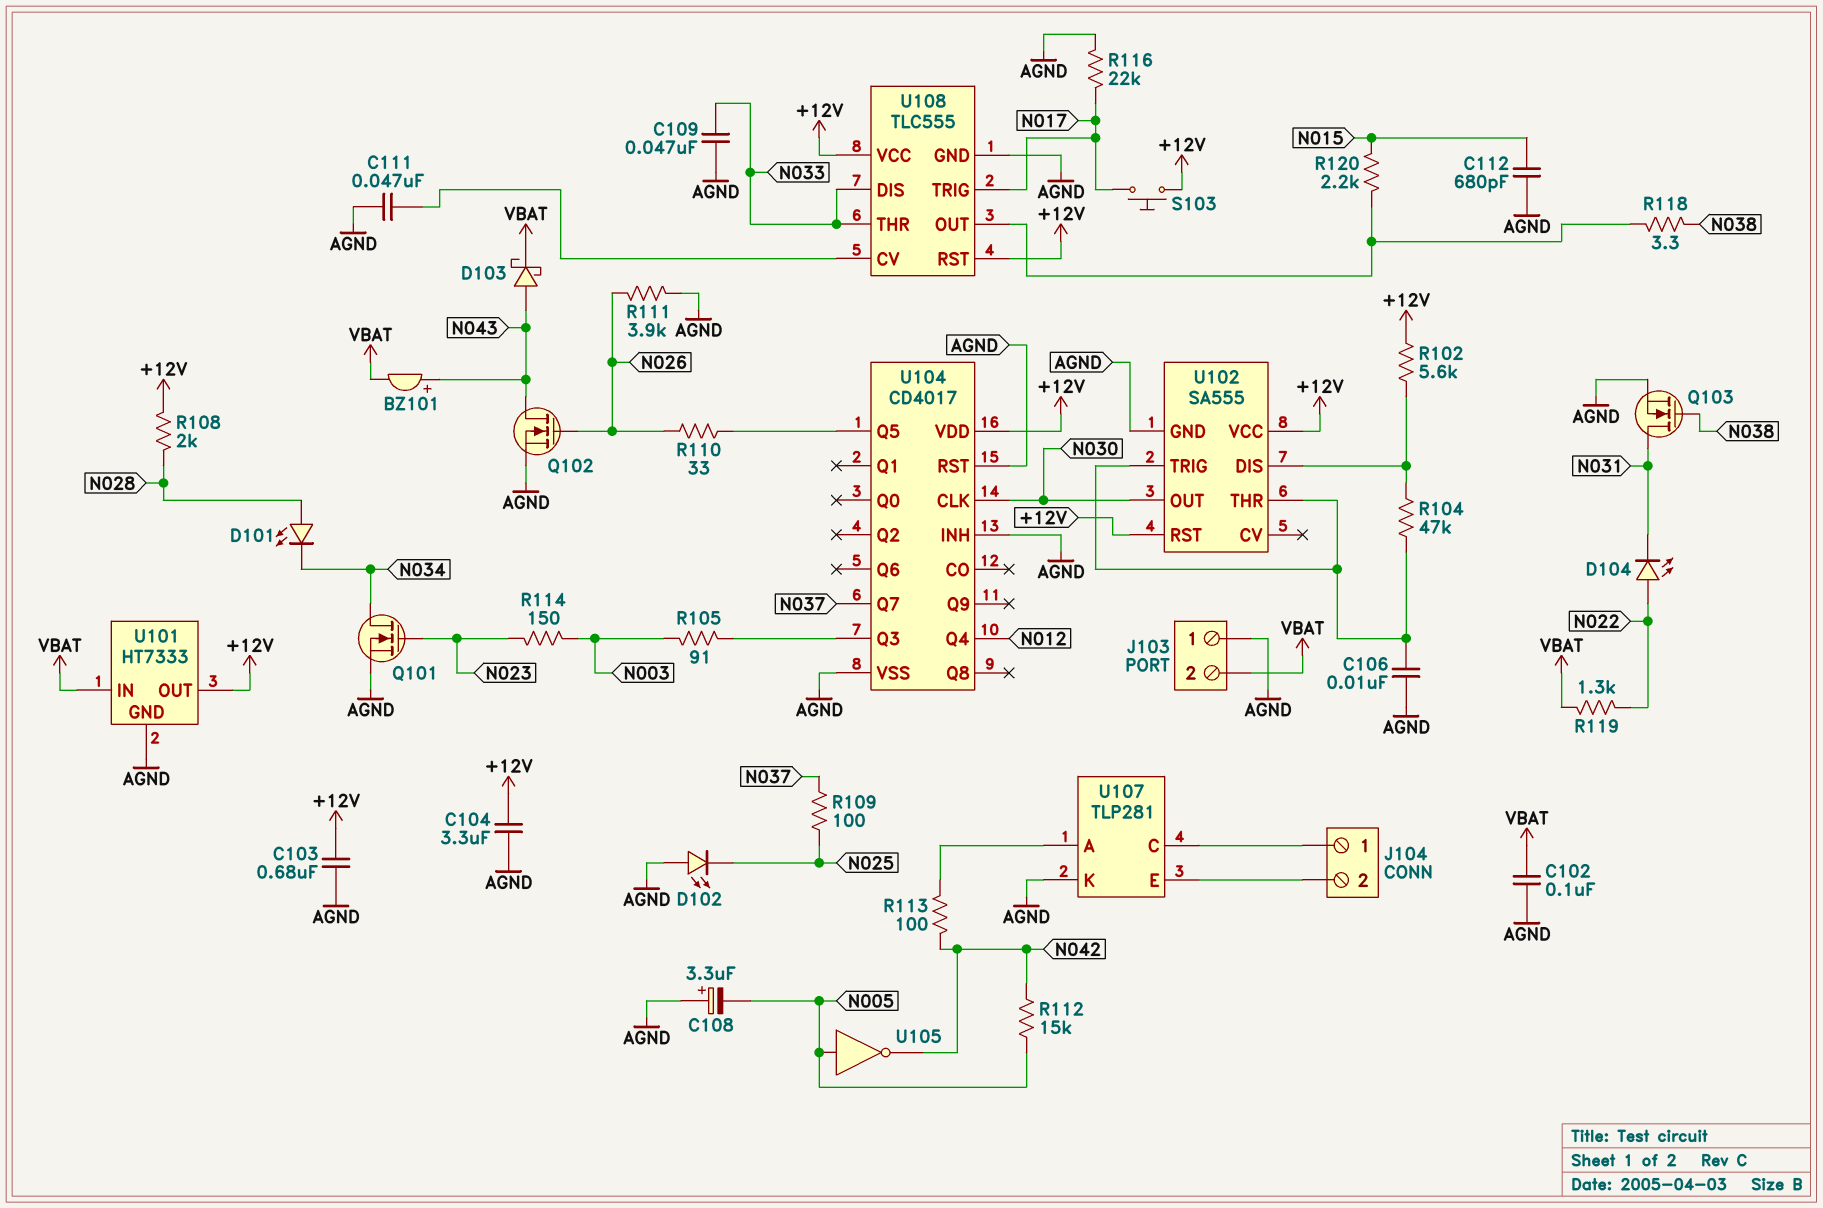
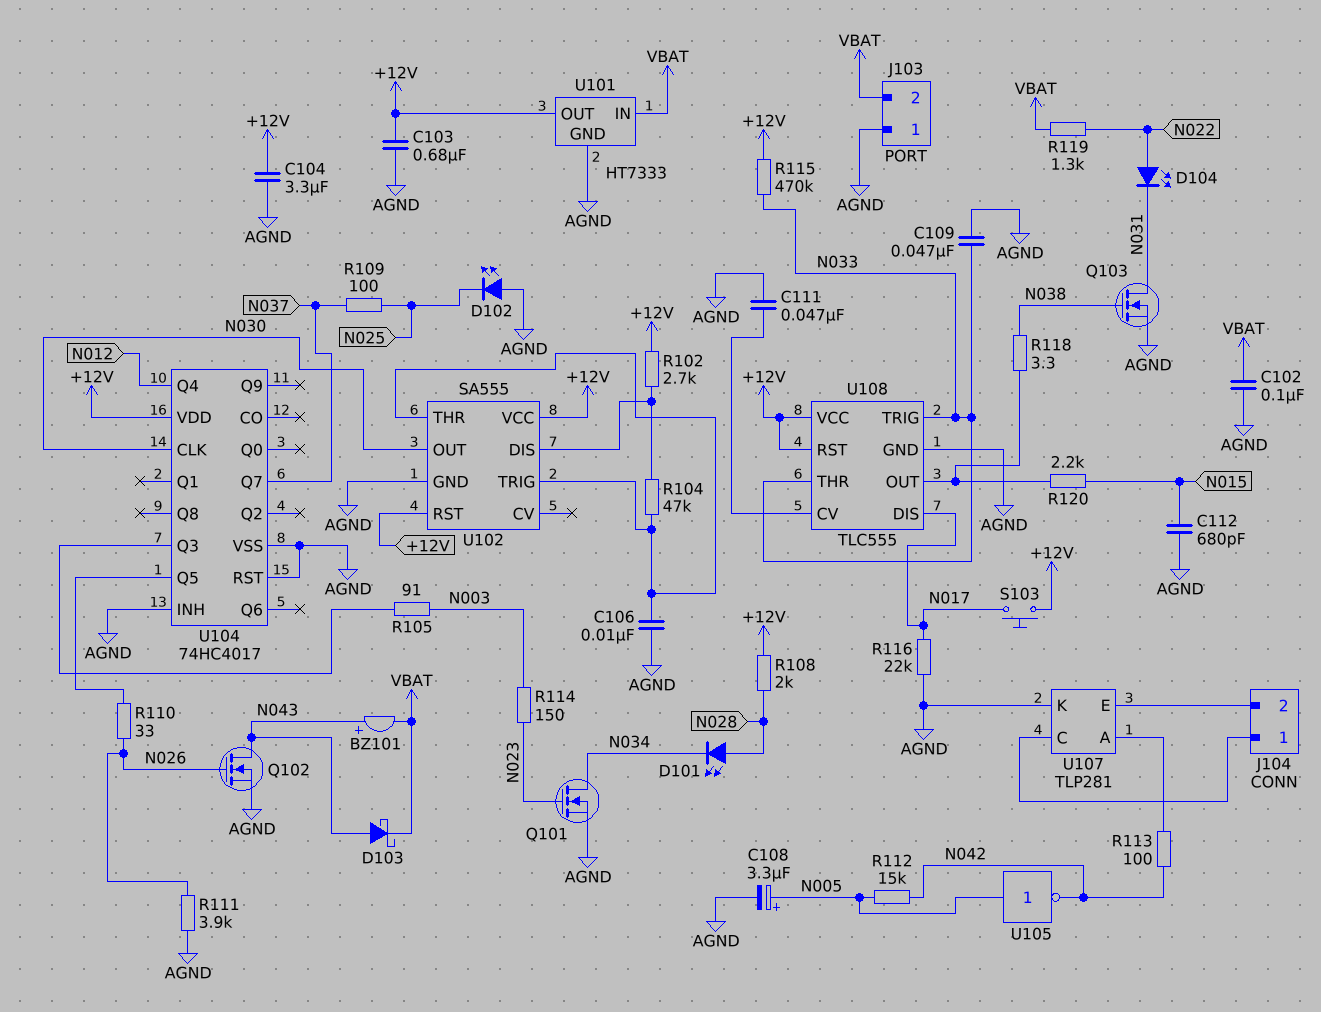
C108: 3.3uF (plus AGND, minus N005) -> 3.3uF (plus N005, minus AGND)
R102: 5.6k (+12V, U102/DIS) -> 2.7k (+12V, U102/DIS)
R115: none -> 470k (+12V, N033)
U104: CD4017 -> 74HC4017
U108 pin DIS: N033 -> N017
U108 pin TRIG: N017 -> N033

